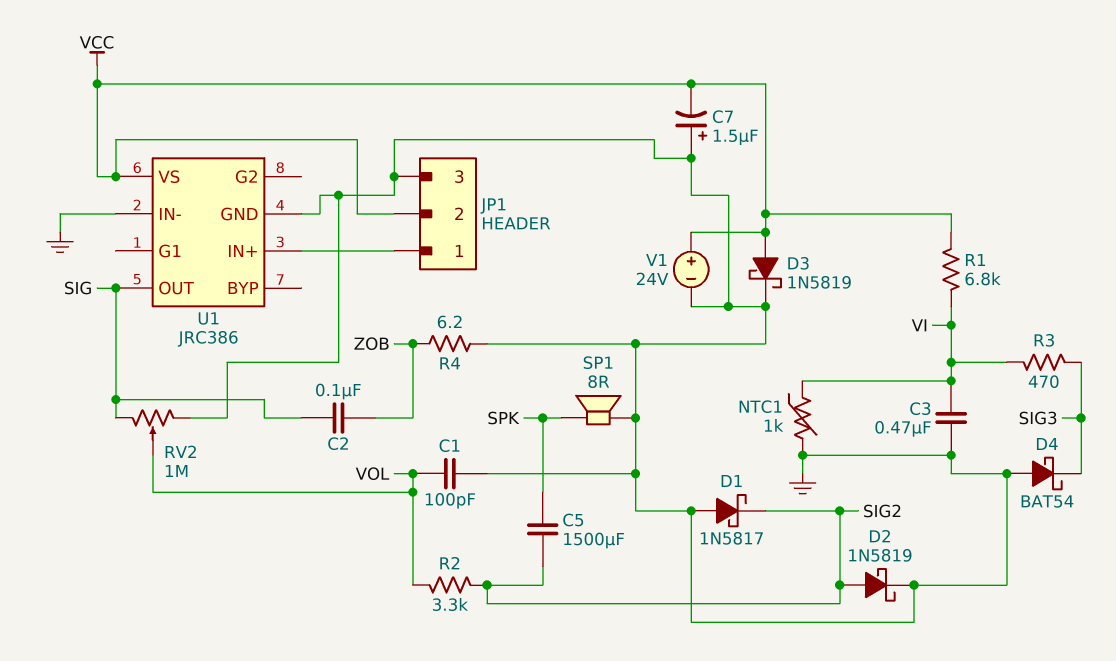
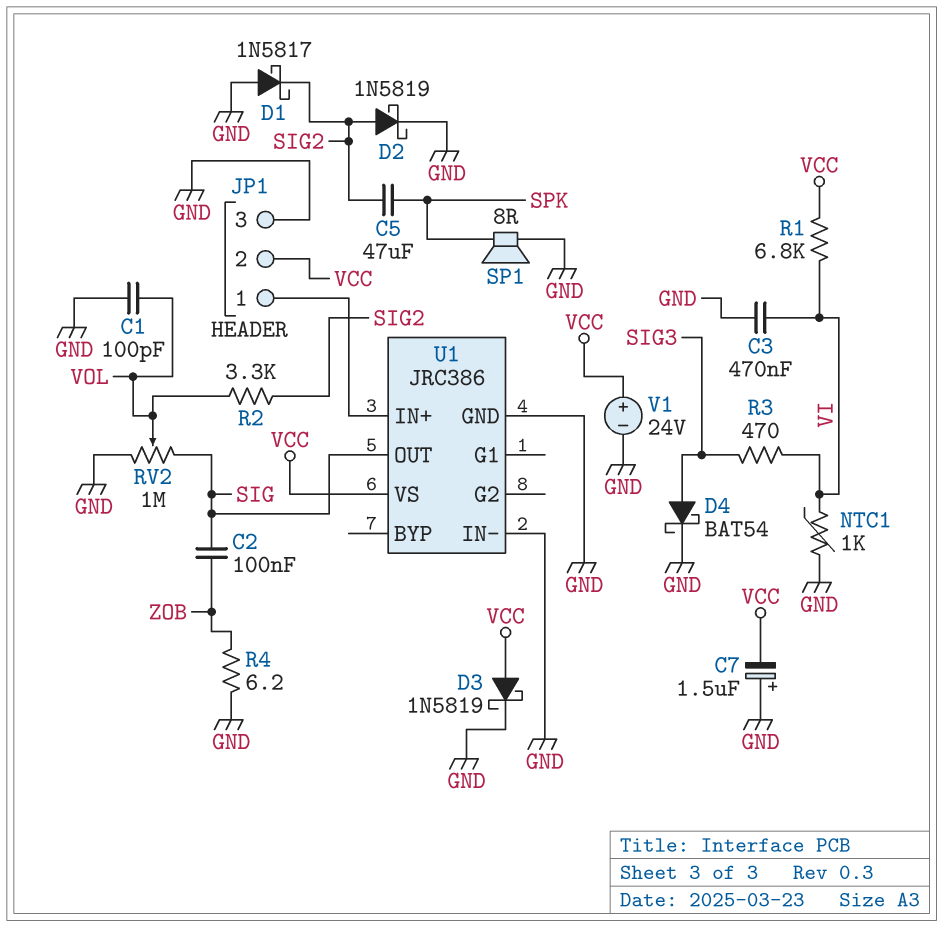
C5: 1500uF (SIG2, SPK) -> 47uF (SIG2, SPK)
D4: schottky BAT54 (A GND, K SIG3) -> schottky BAT54 (A SIG3, K GND)

